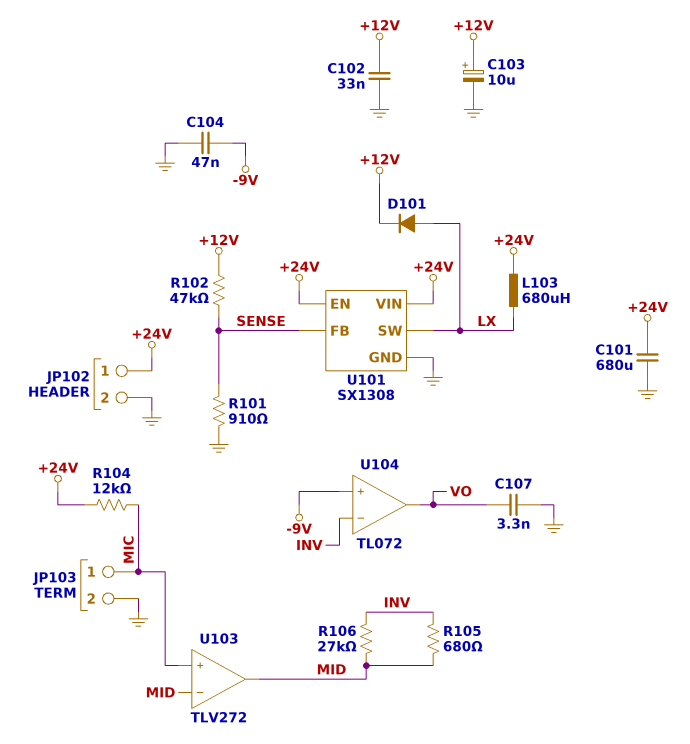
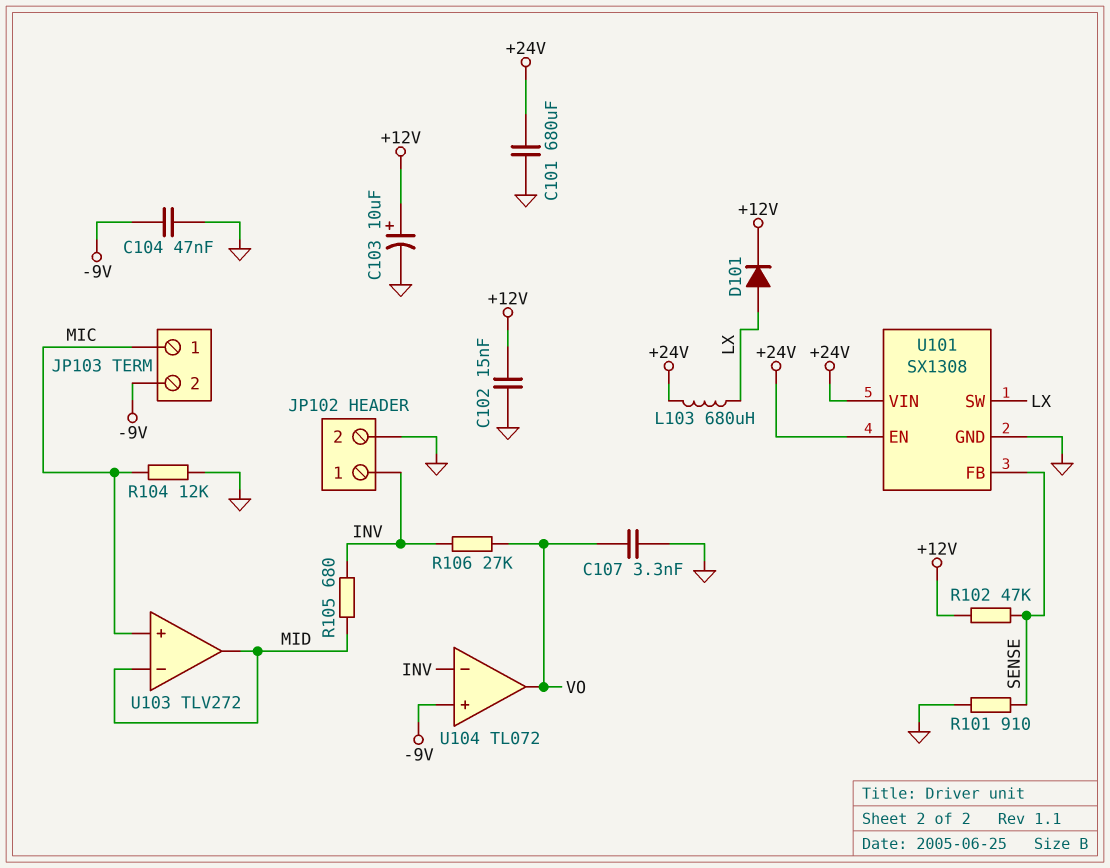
C102: 33nF (+12V, GND) -> 15nF (+12V, GND)
JP102 pin 1: +24V -> INV
JP103 pin 2: GND -> -9V
R104: 12k (+24V, MIC) -> 12k (GND, MIC)
R106: 27k (INV, MID) -> 27k (INV, VO)

